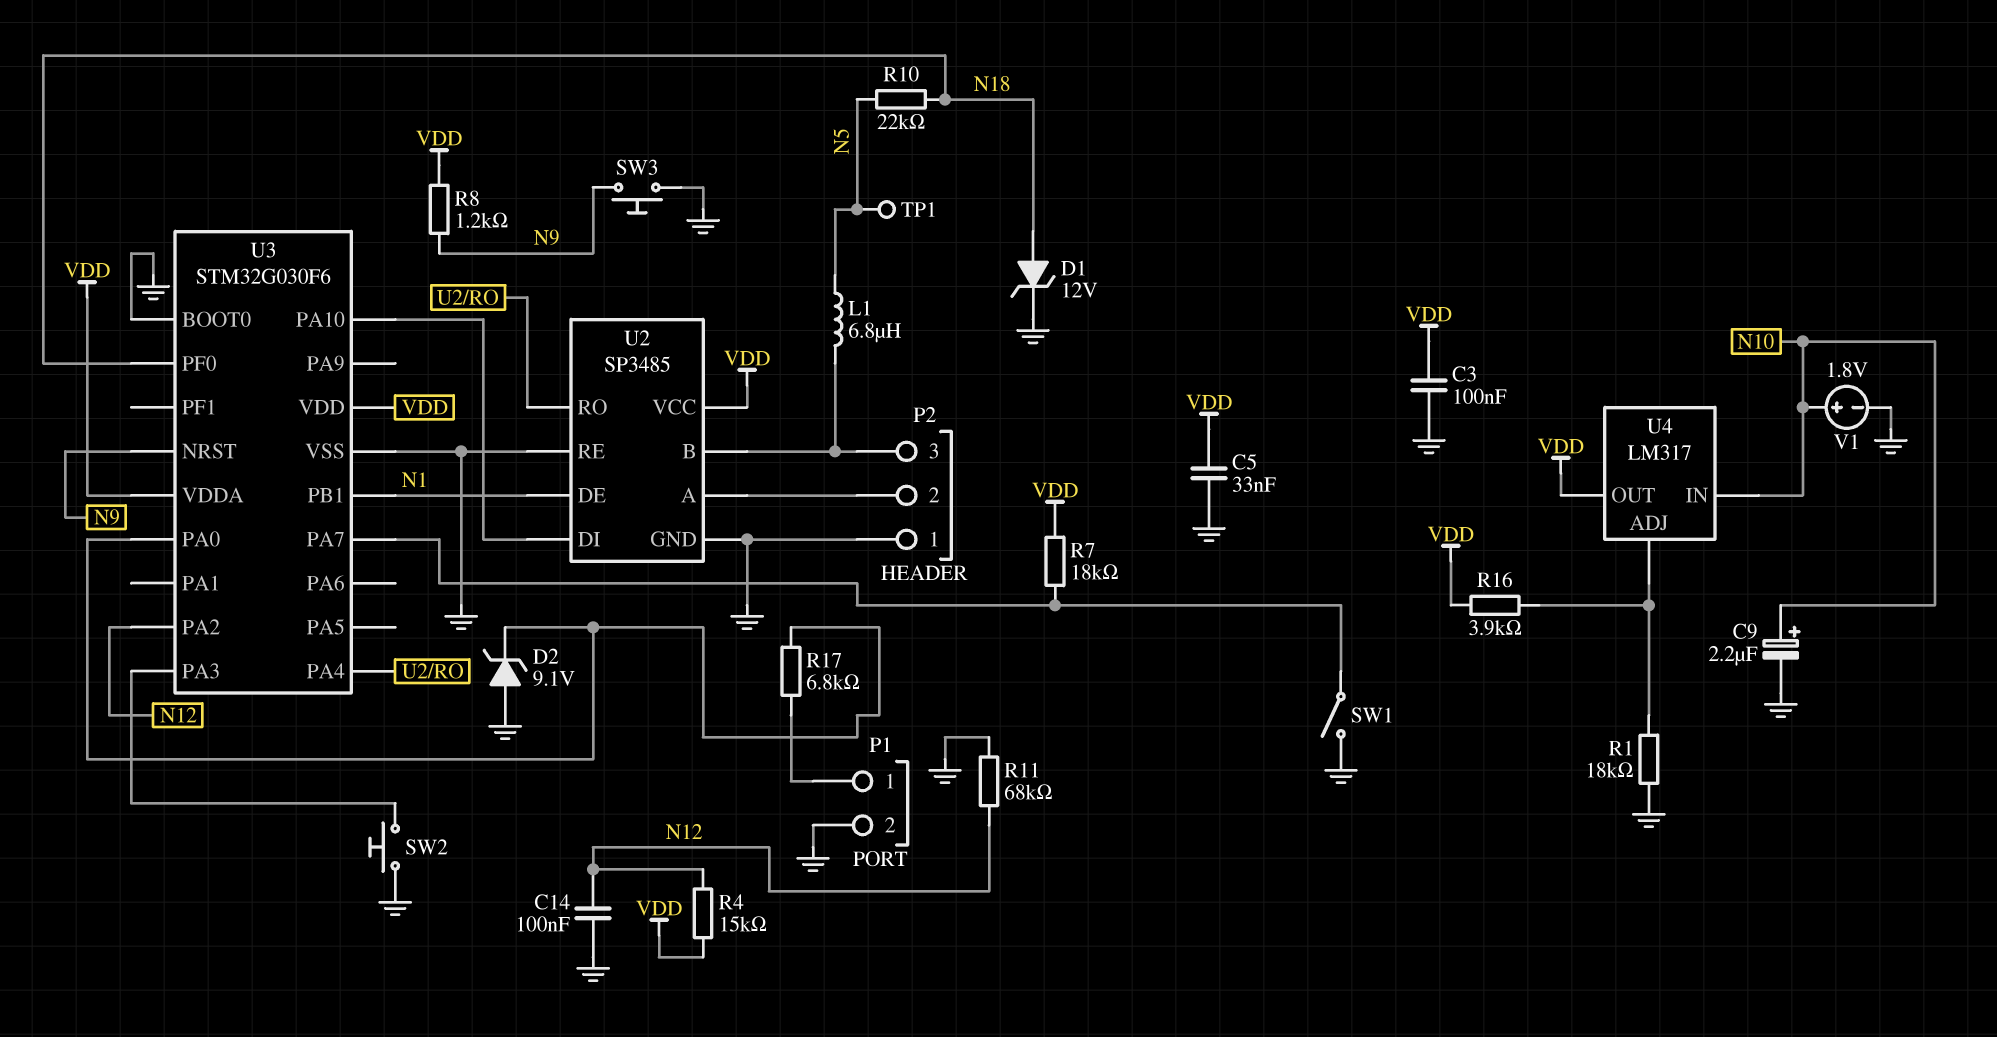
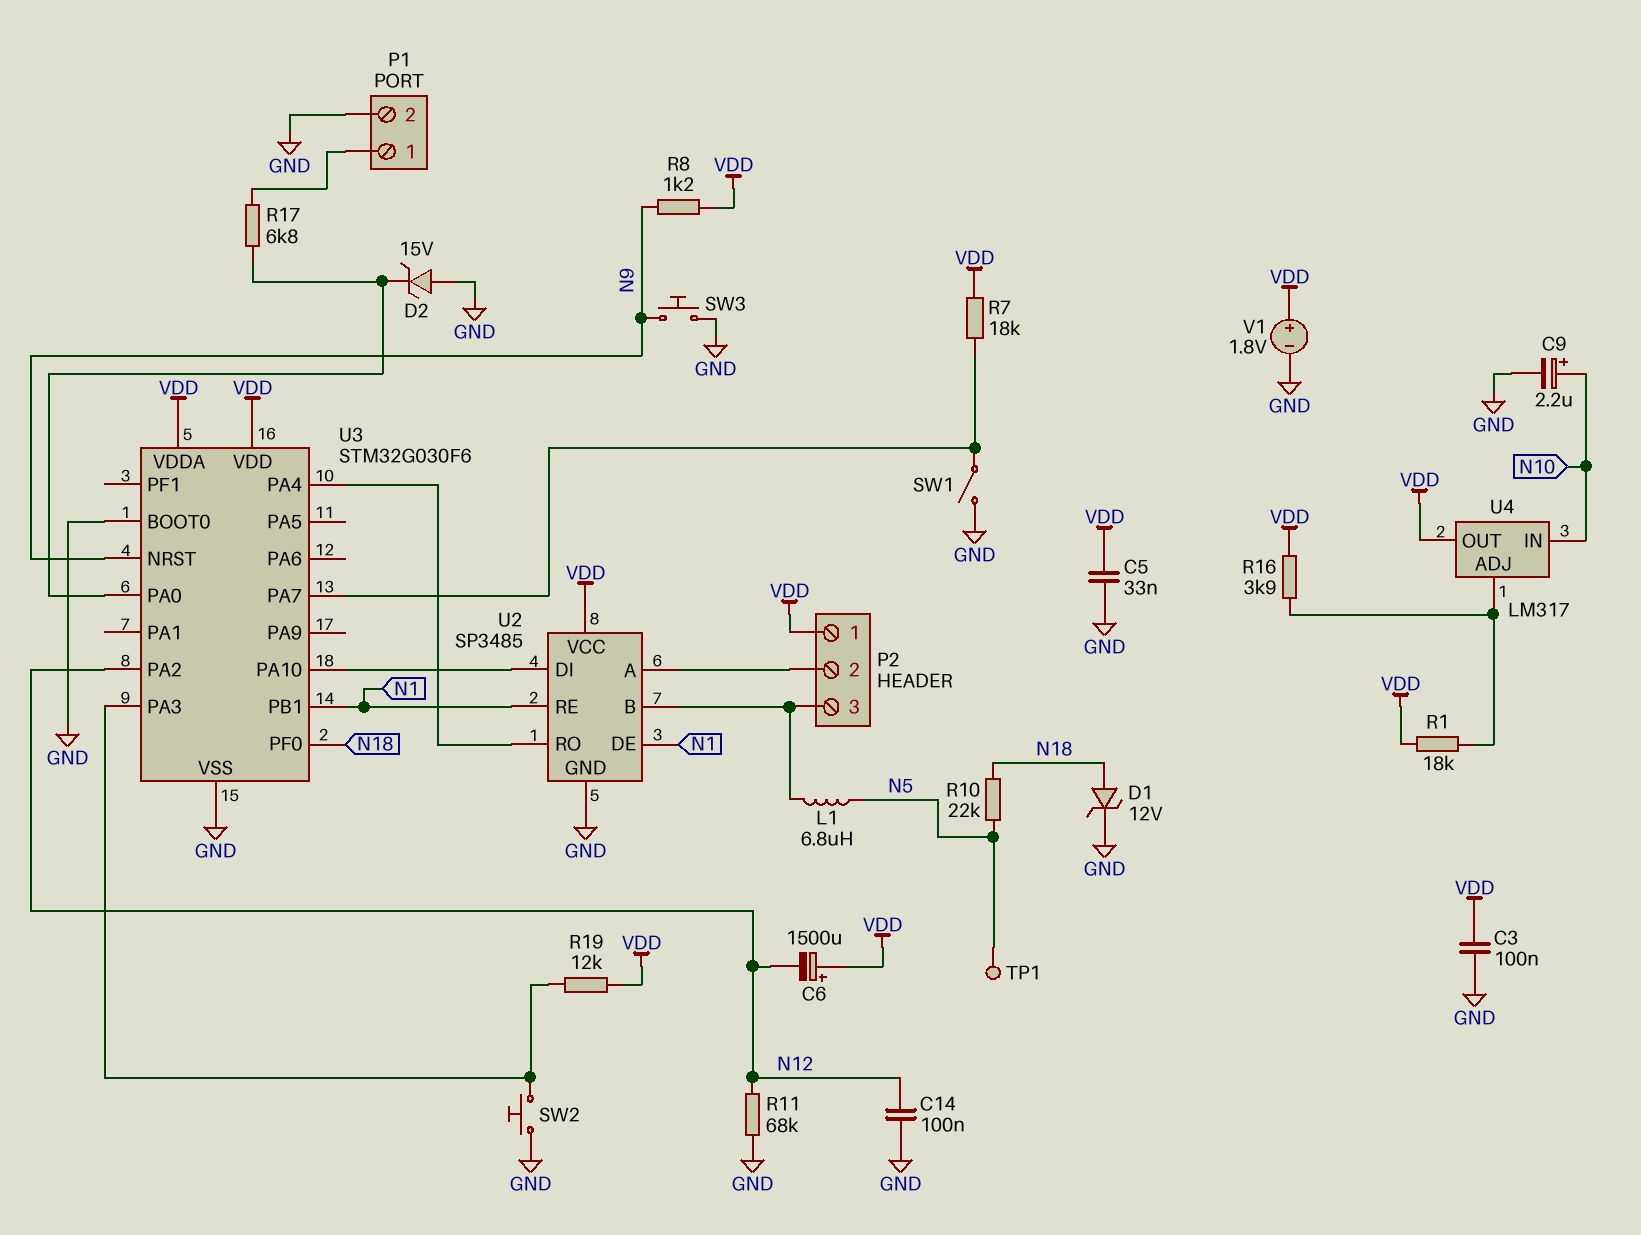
C6: none -> 1500uF (plus VDD, minus N12)
D2: zener 9.1V (A GND, K U3/PA0) -> zener 15V (A GND, K U3/PA0)
P2 pin 1: GND -> VDD
R1: 18k (GND, U4/ADJ) -> 18k (U4/ADJ, VDD)
R4: 15k (N12, VDD) -> none
R19: none -> 12k (U3/PA3, VDD)
U2 pin RE: GND -> N1
V1: 1.8V (plus N10, minus GND) -> 1.8V (plus VDD, minus GND)

